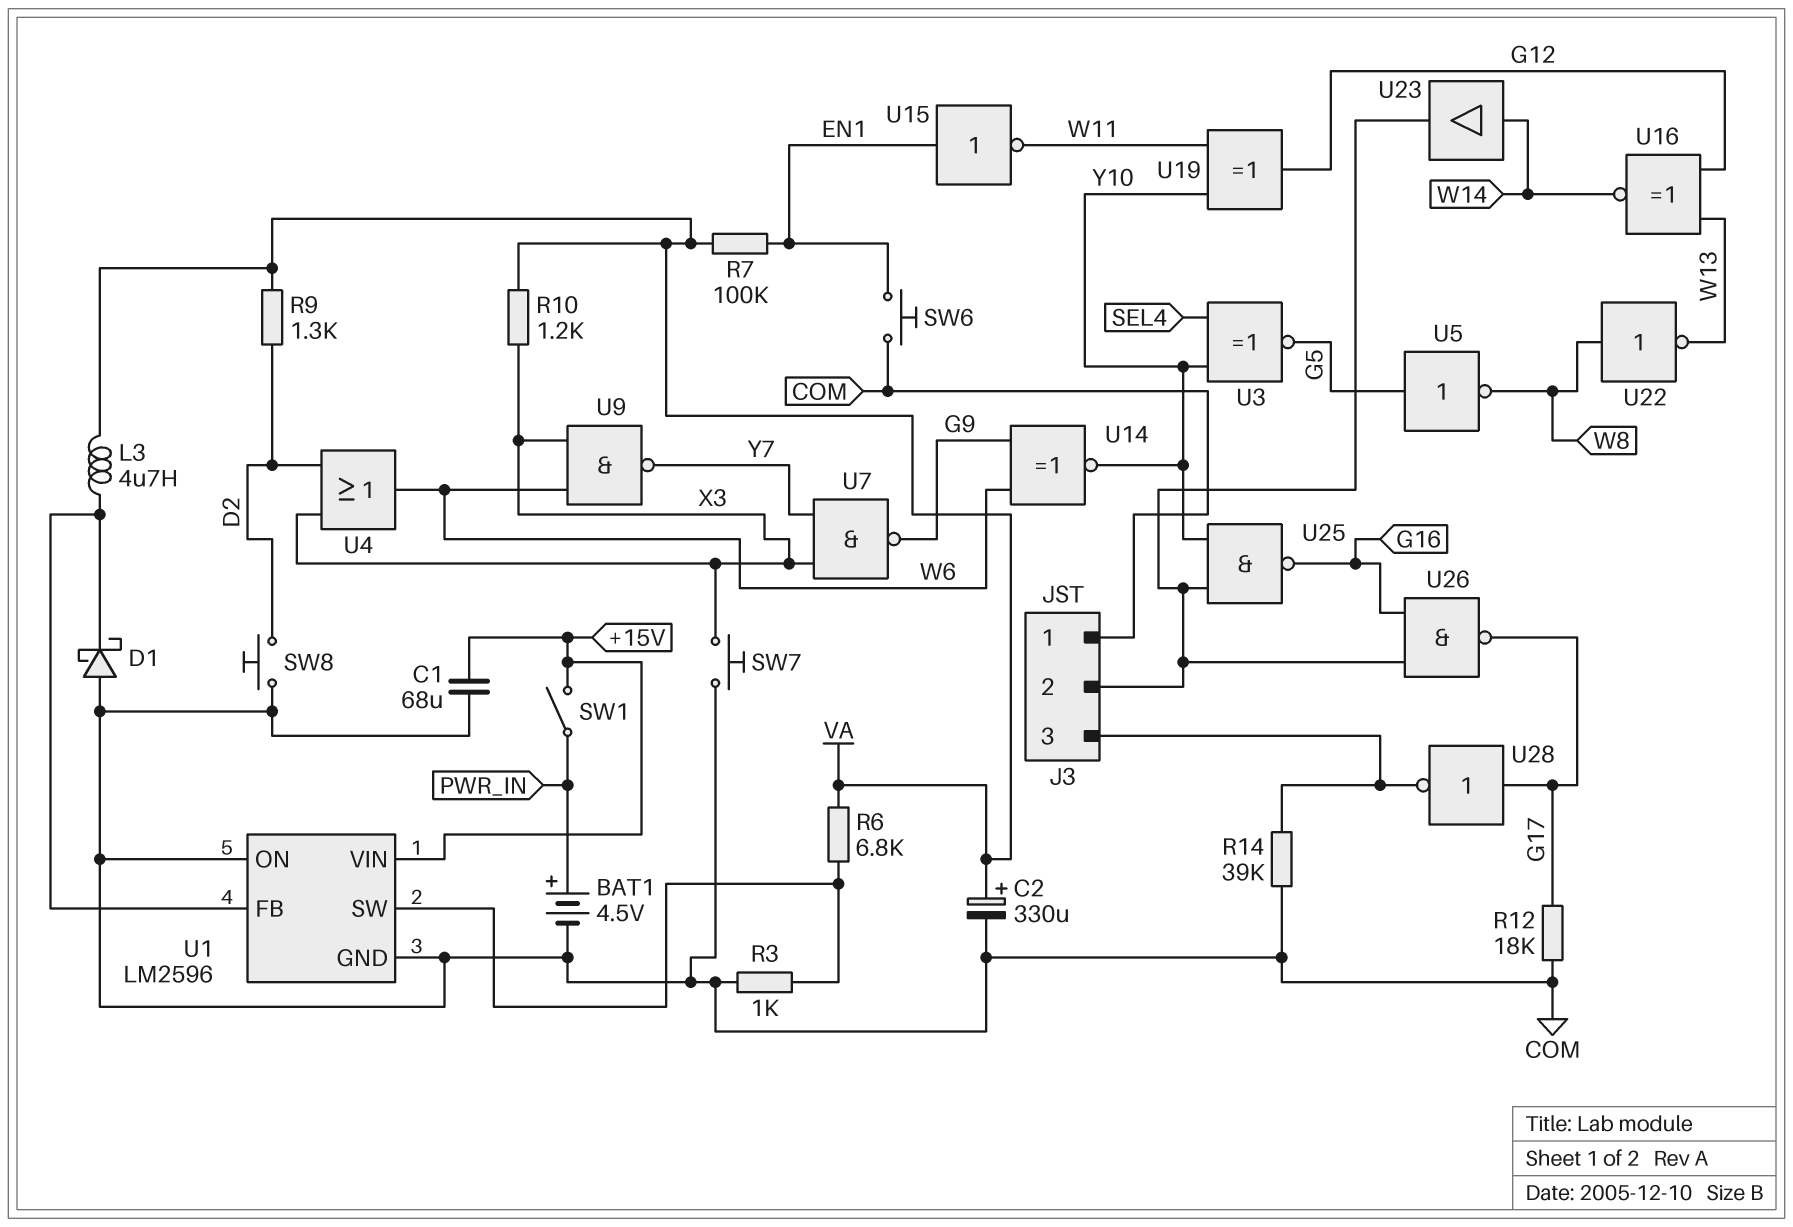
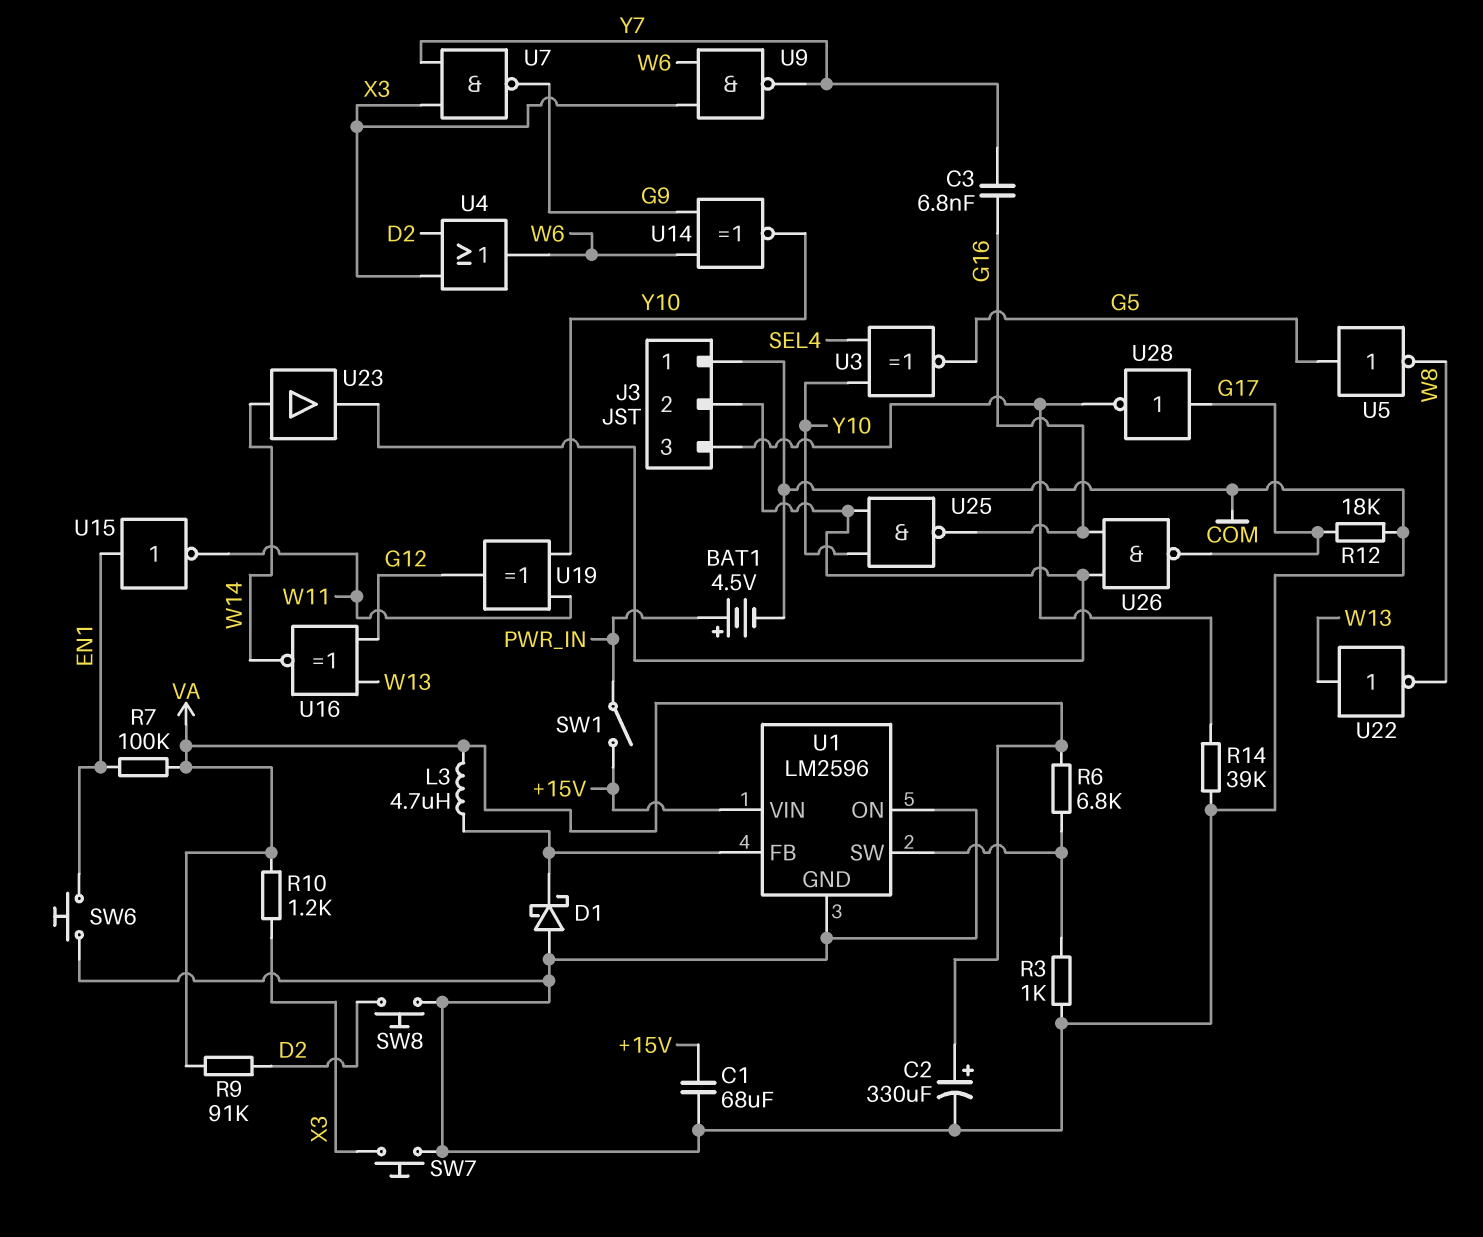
C3: none -> 6.8nF (G16, Y7)
R9: 1.3k (D2, VA) -> 91k (D2, VA)
U22: NOT (in W8, out W13) -> NOT (in W13, out W8)

